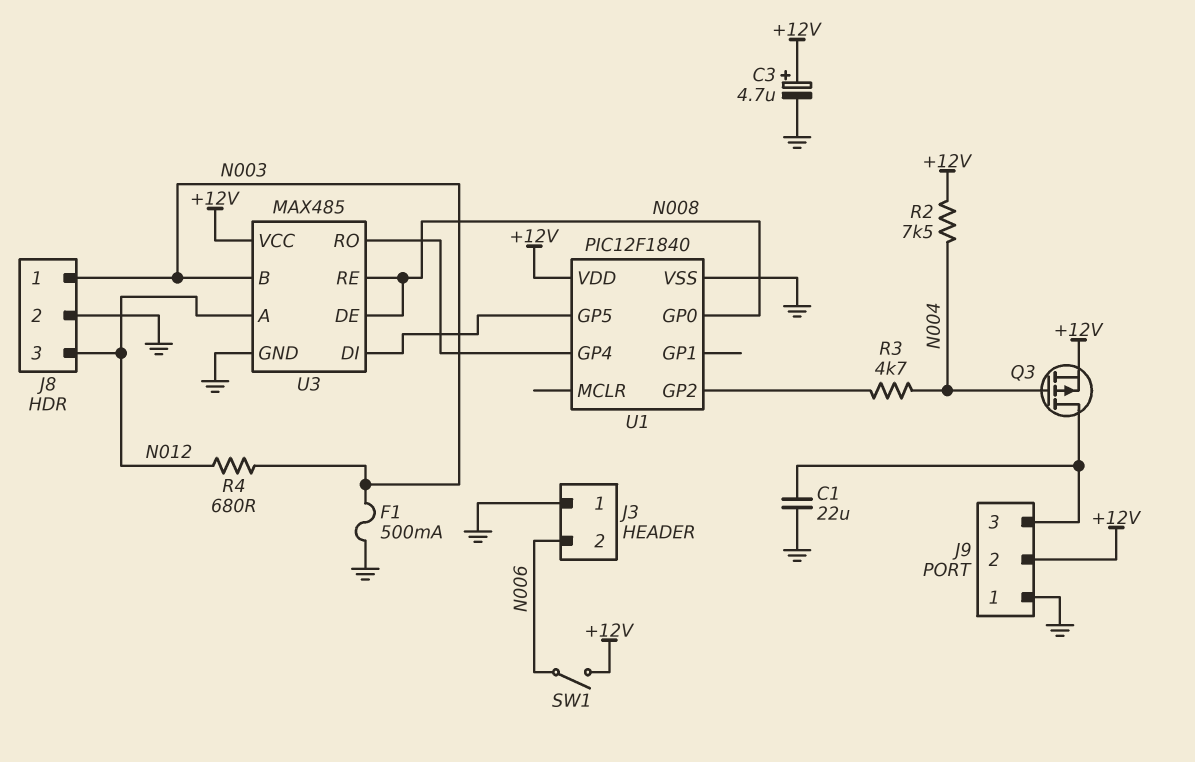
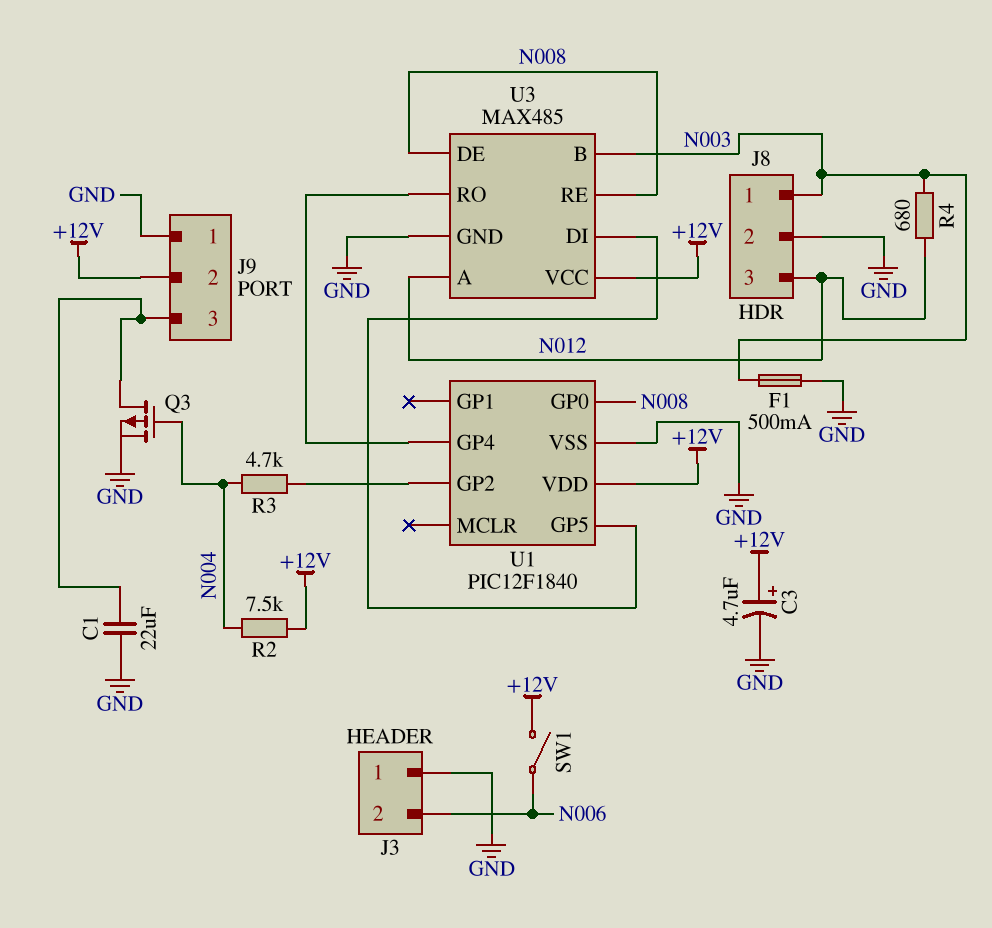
Q3: PMOS (G N004, D J9/3, S +12V) -> PMOS (G N004, D J9/3, S GND)

